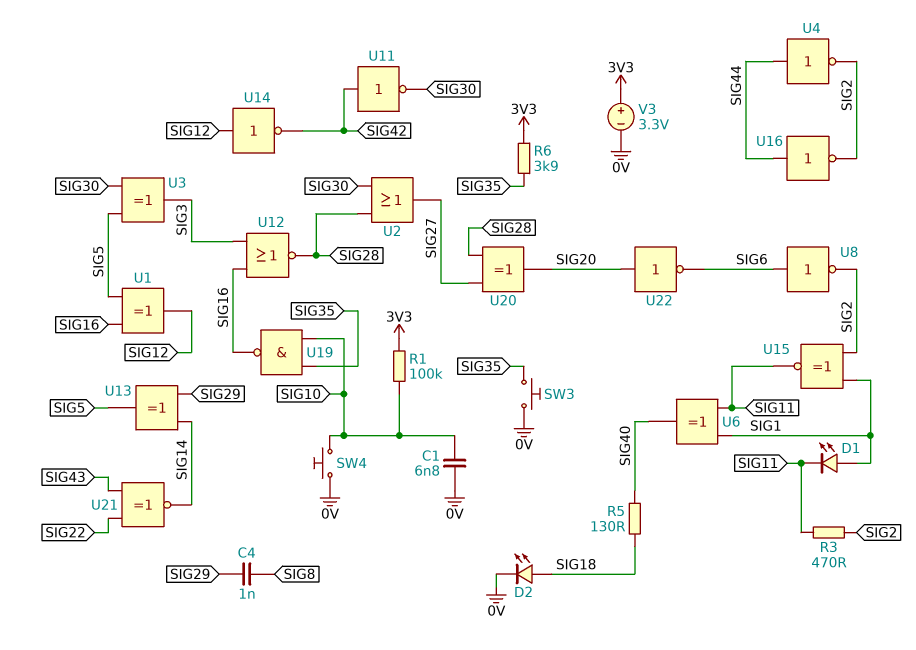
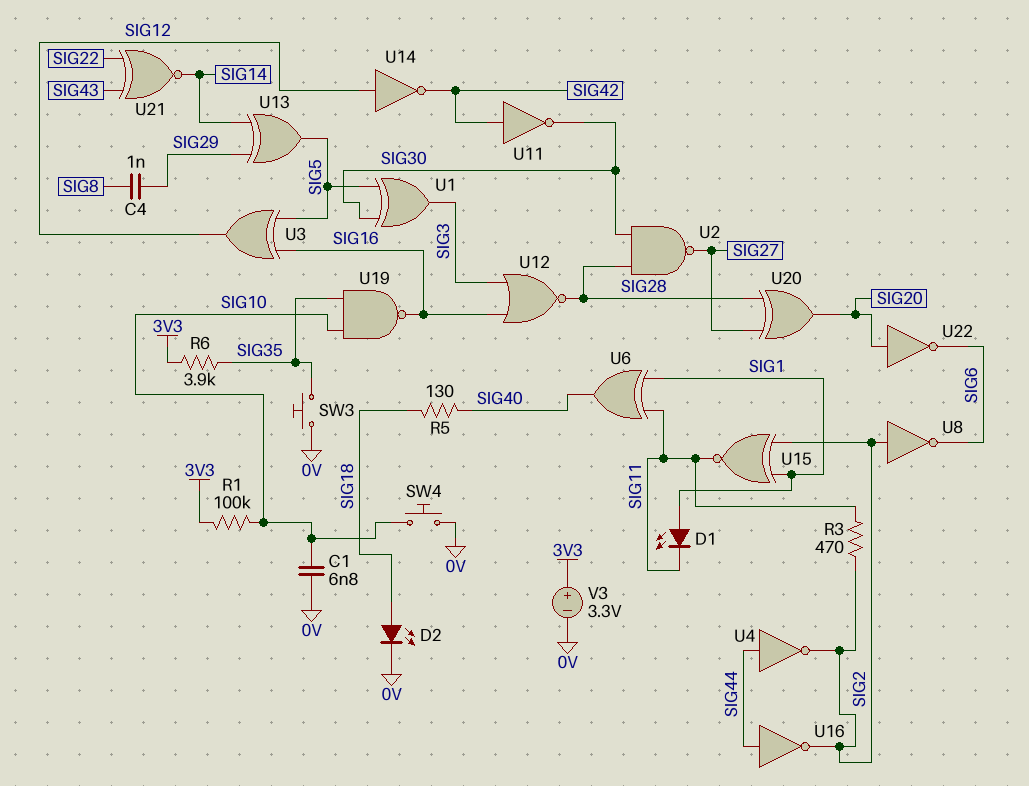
U1: XOR (in SIG5, in SIG16, out SIG12) -> XOR (in SIG5, in SIG30, out SIG3)
U2: OR (in SIG28, in SIG30, out SIG27) -> NAND (in SIG28, in SIG30, out SIG27)
U3: XOR (in SIG5, in SIG30, out SIG3) -> XOR (in SIG5, in SIG16, out SIG12)
U8: NOT (in SIG6, out SIG2) -> NOT (in SIG2, out SIG6)

